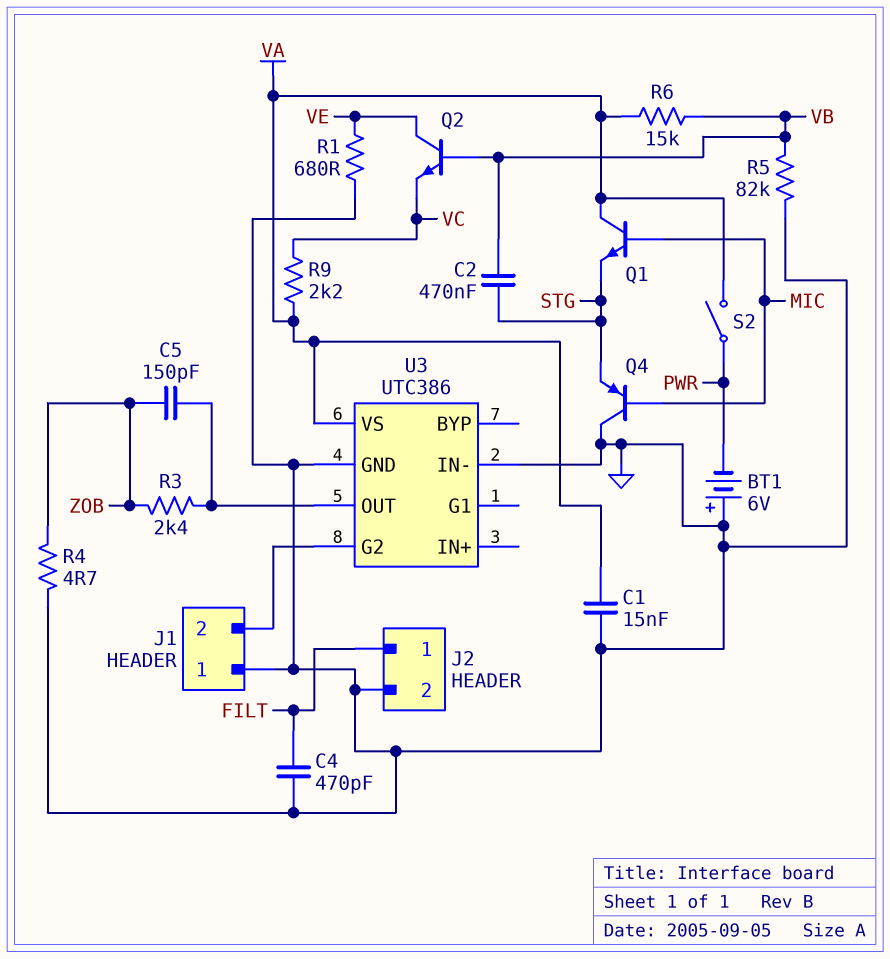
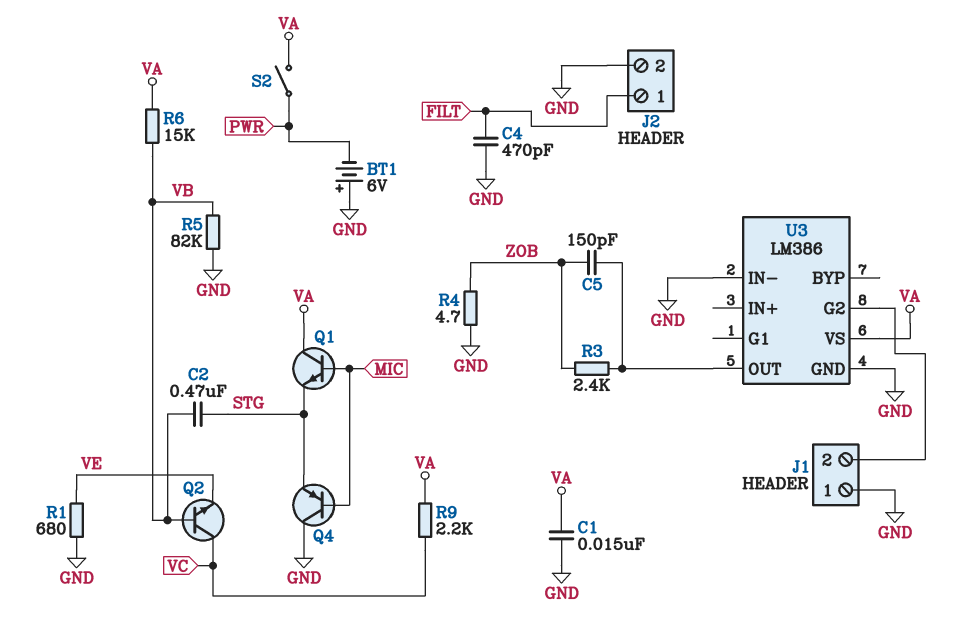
Q2: NPN (B VB, C VE, E VC) -> NPN (B VB, C VC, E VE)
U3: UTC386 -> LM386

